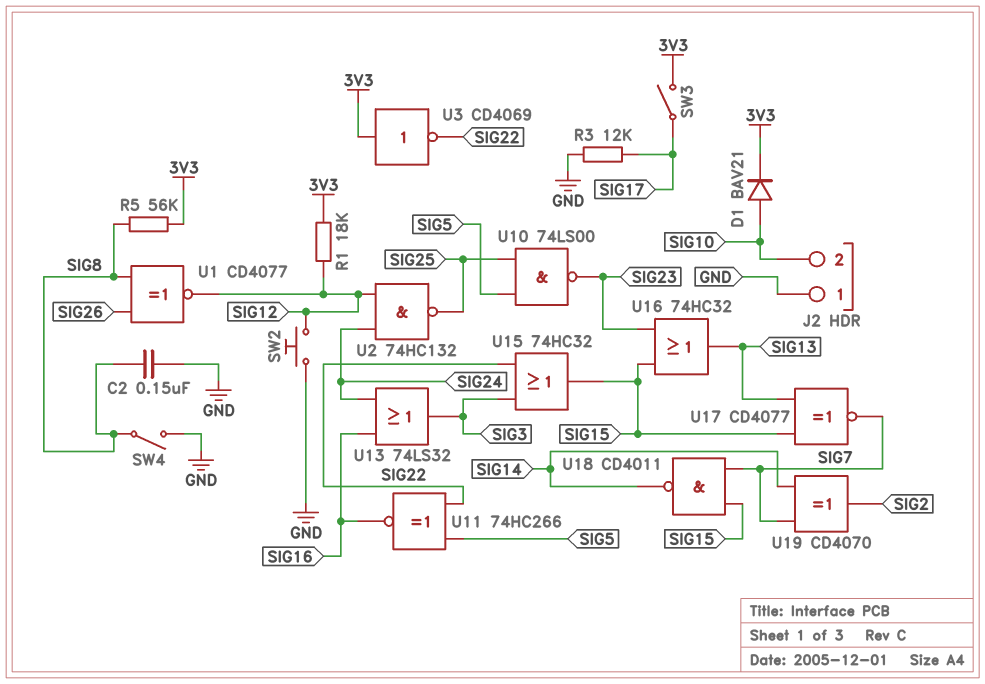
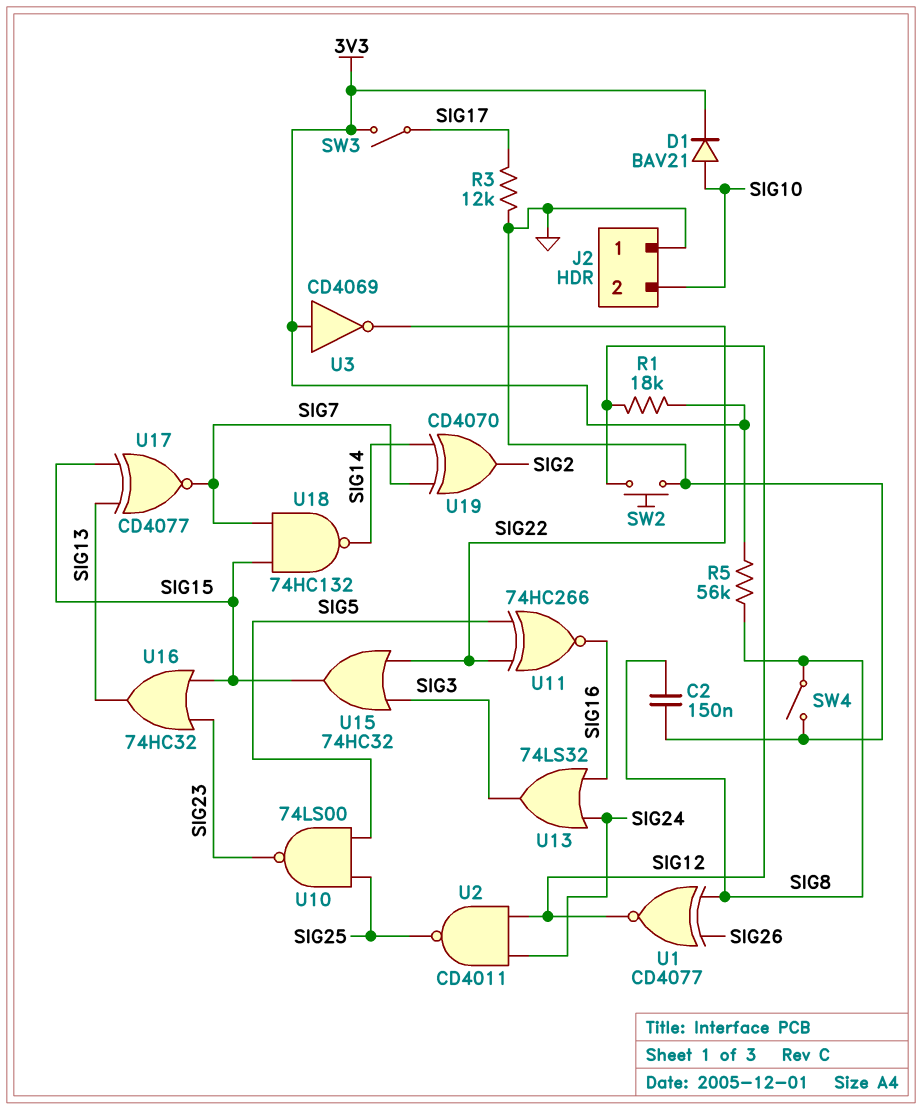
U2: NAND 74HC132 (in SIG12, in SIG24, out SIG25) -> NAND CD4011 (in SIG12, in SIG24, out SIG25)
U18: NAND CD4011 (in SIG7, in SIG15, out SIG14) -> NAND 74HC132 (in SIG7, in SIG15, out SIG14)

